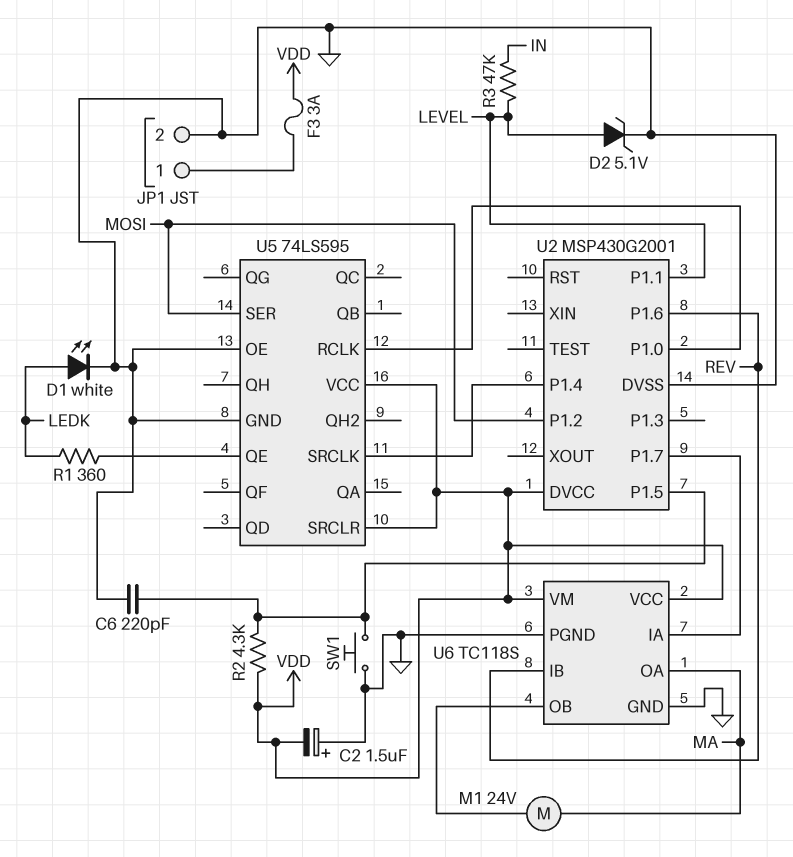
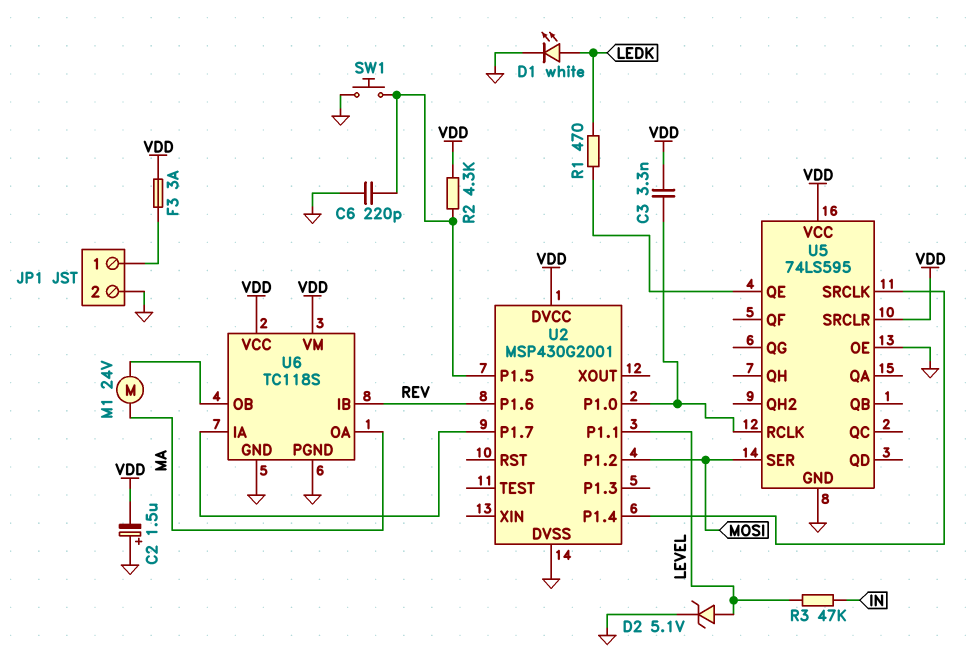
C3: none -> 3.3nF (U2/P1.0, VDD)
R1: 360 (LEDK, U5/QE) -> 470 (LEDK, U5/QE)

